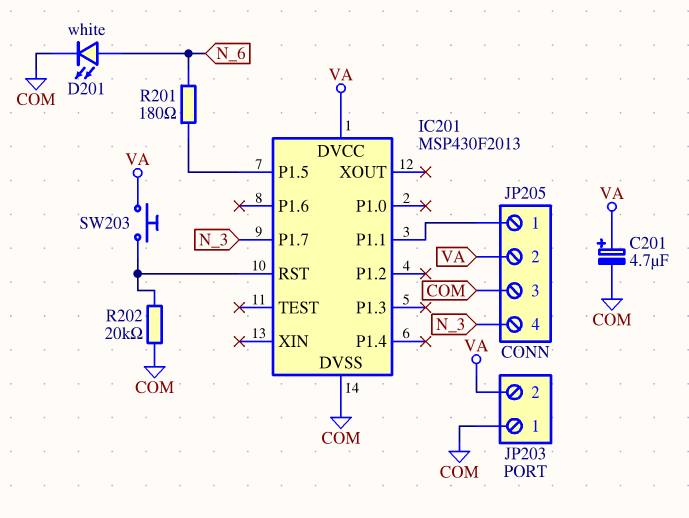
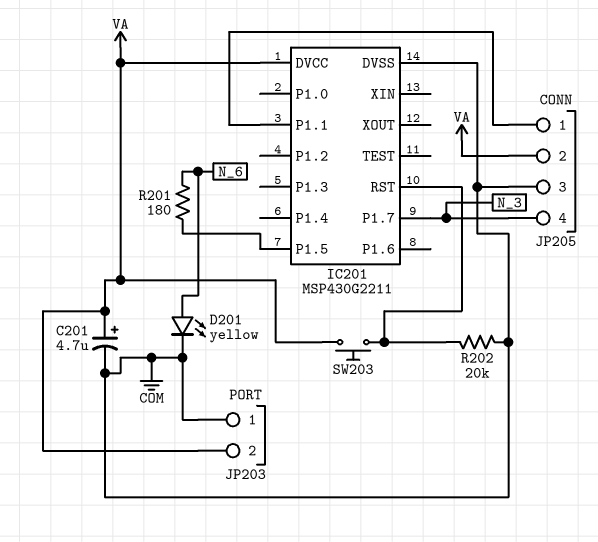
D201: LED white (A N_6, K COM) -> LED yellow (A N_6, K COM)
IC201: MSP430F2013 -> MSP430G2211

